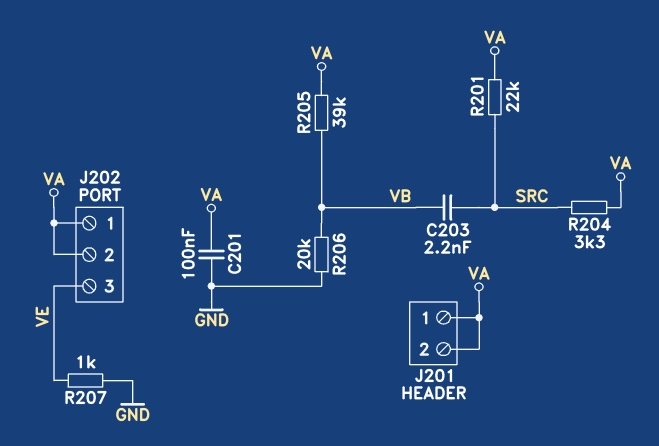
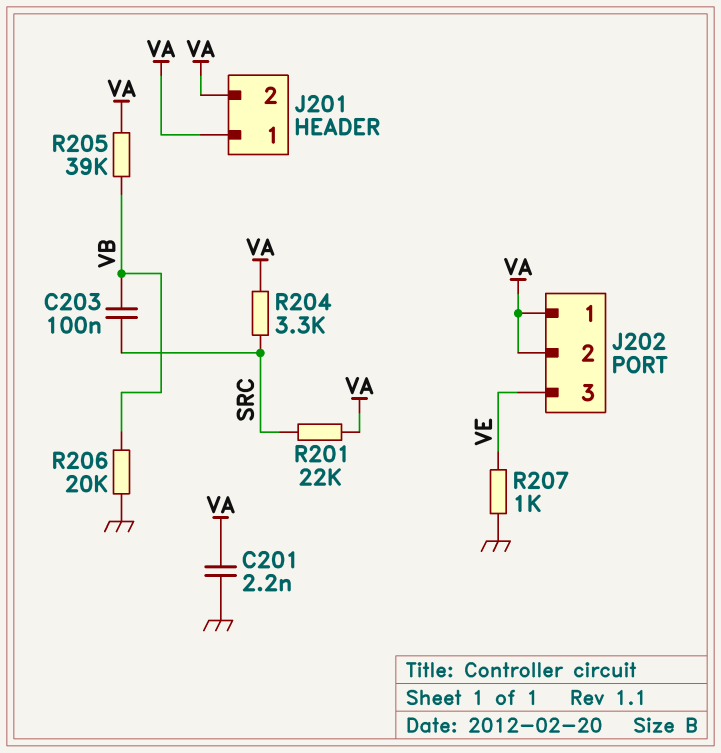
C201: 100nF (GND, VA) -> 2.2nF (GND, VA)
C203: 2.2nF (SRC, VB) -> 100nF (SRC, VB)

